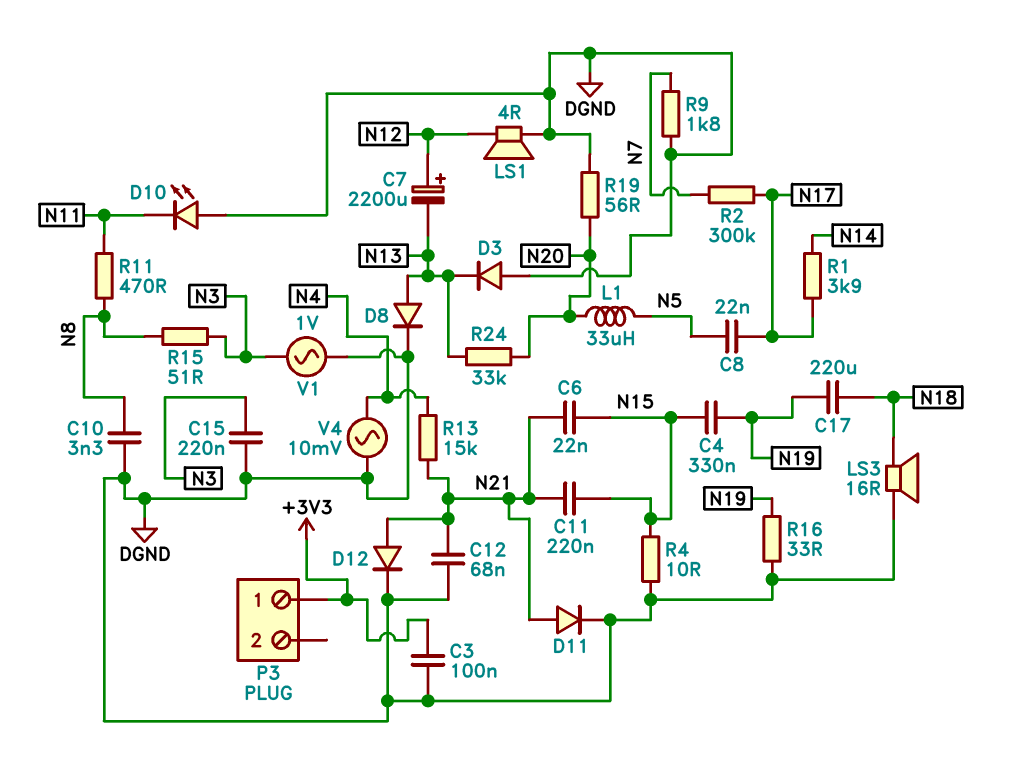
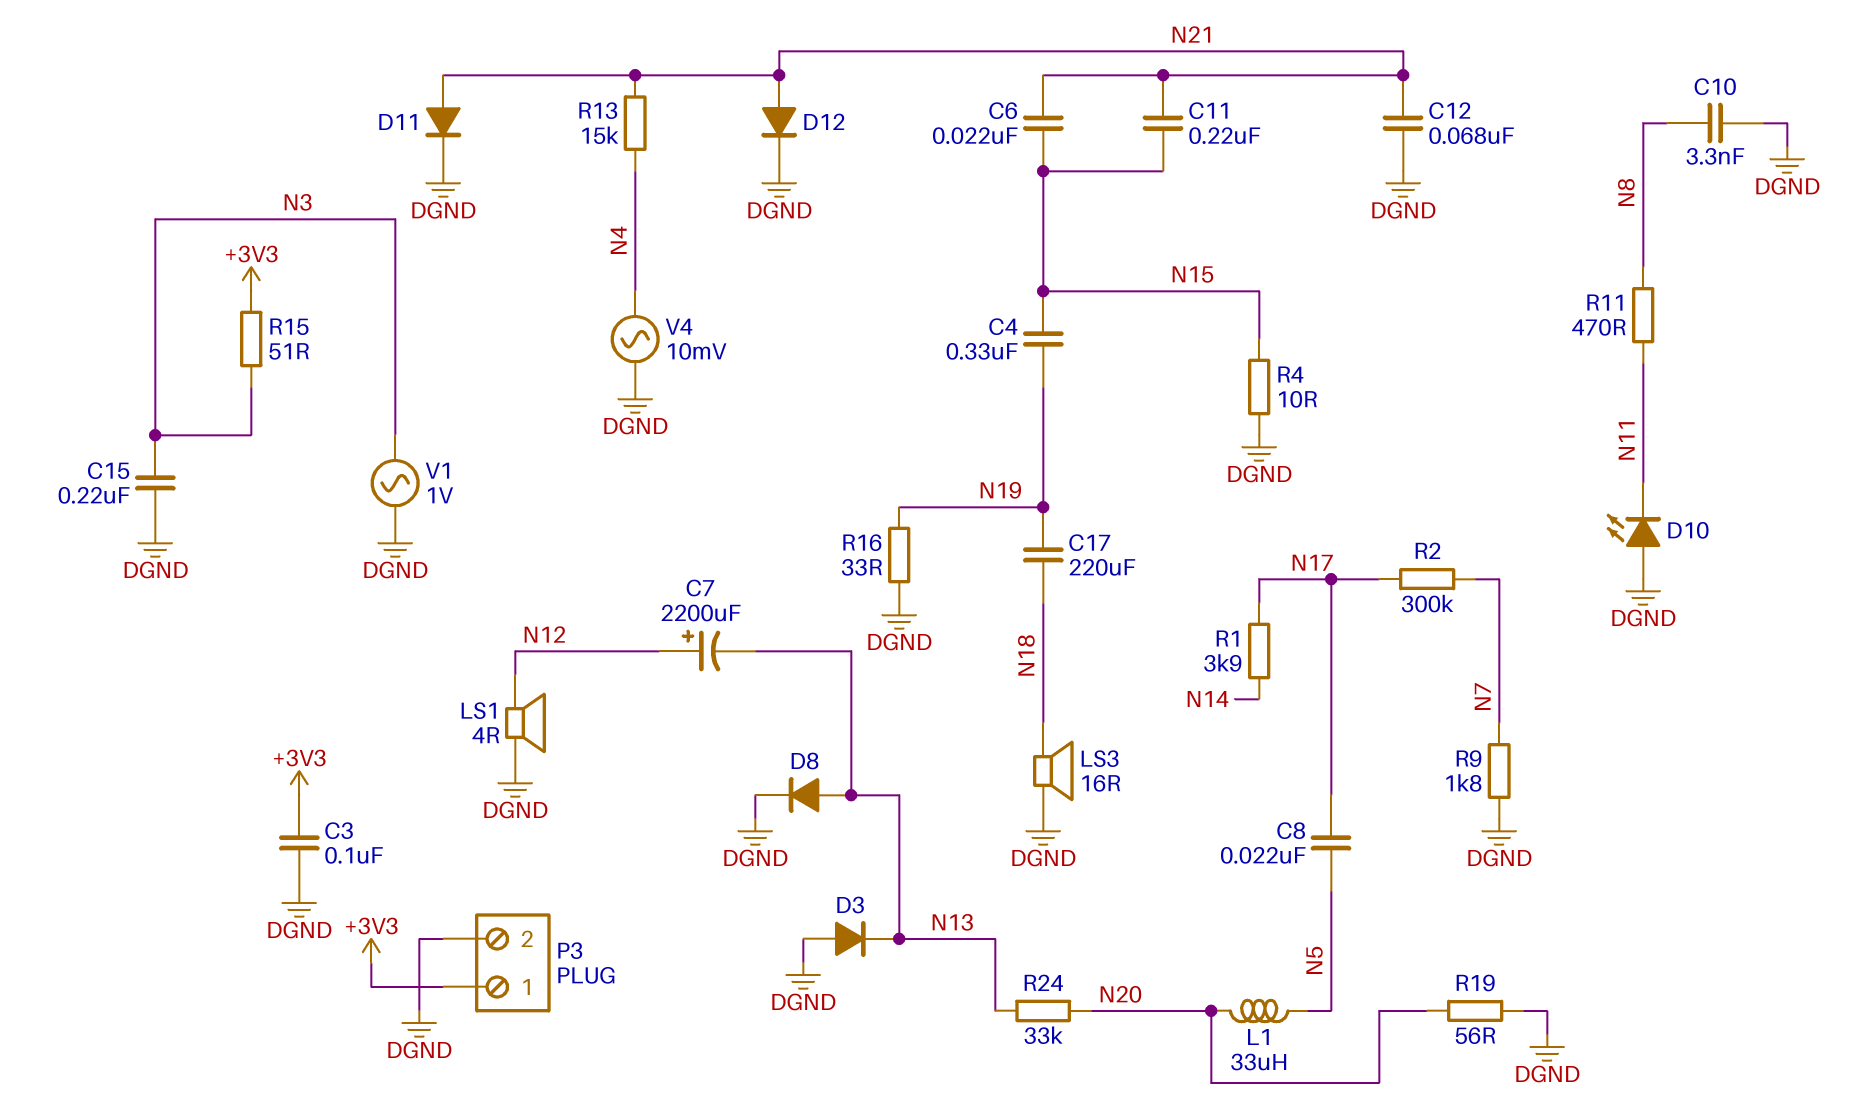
P3 pin 2: none -> DGND
R15: 51 (N3, N8) -> 51 (+3V3, N3)

